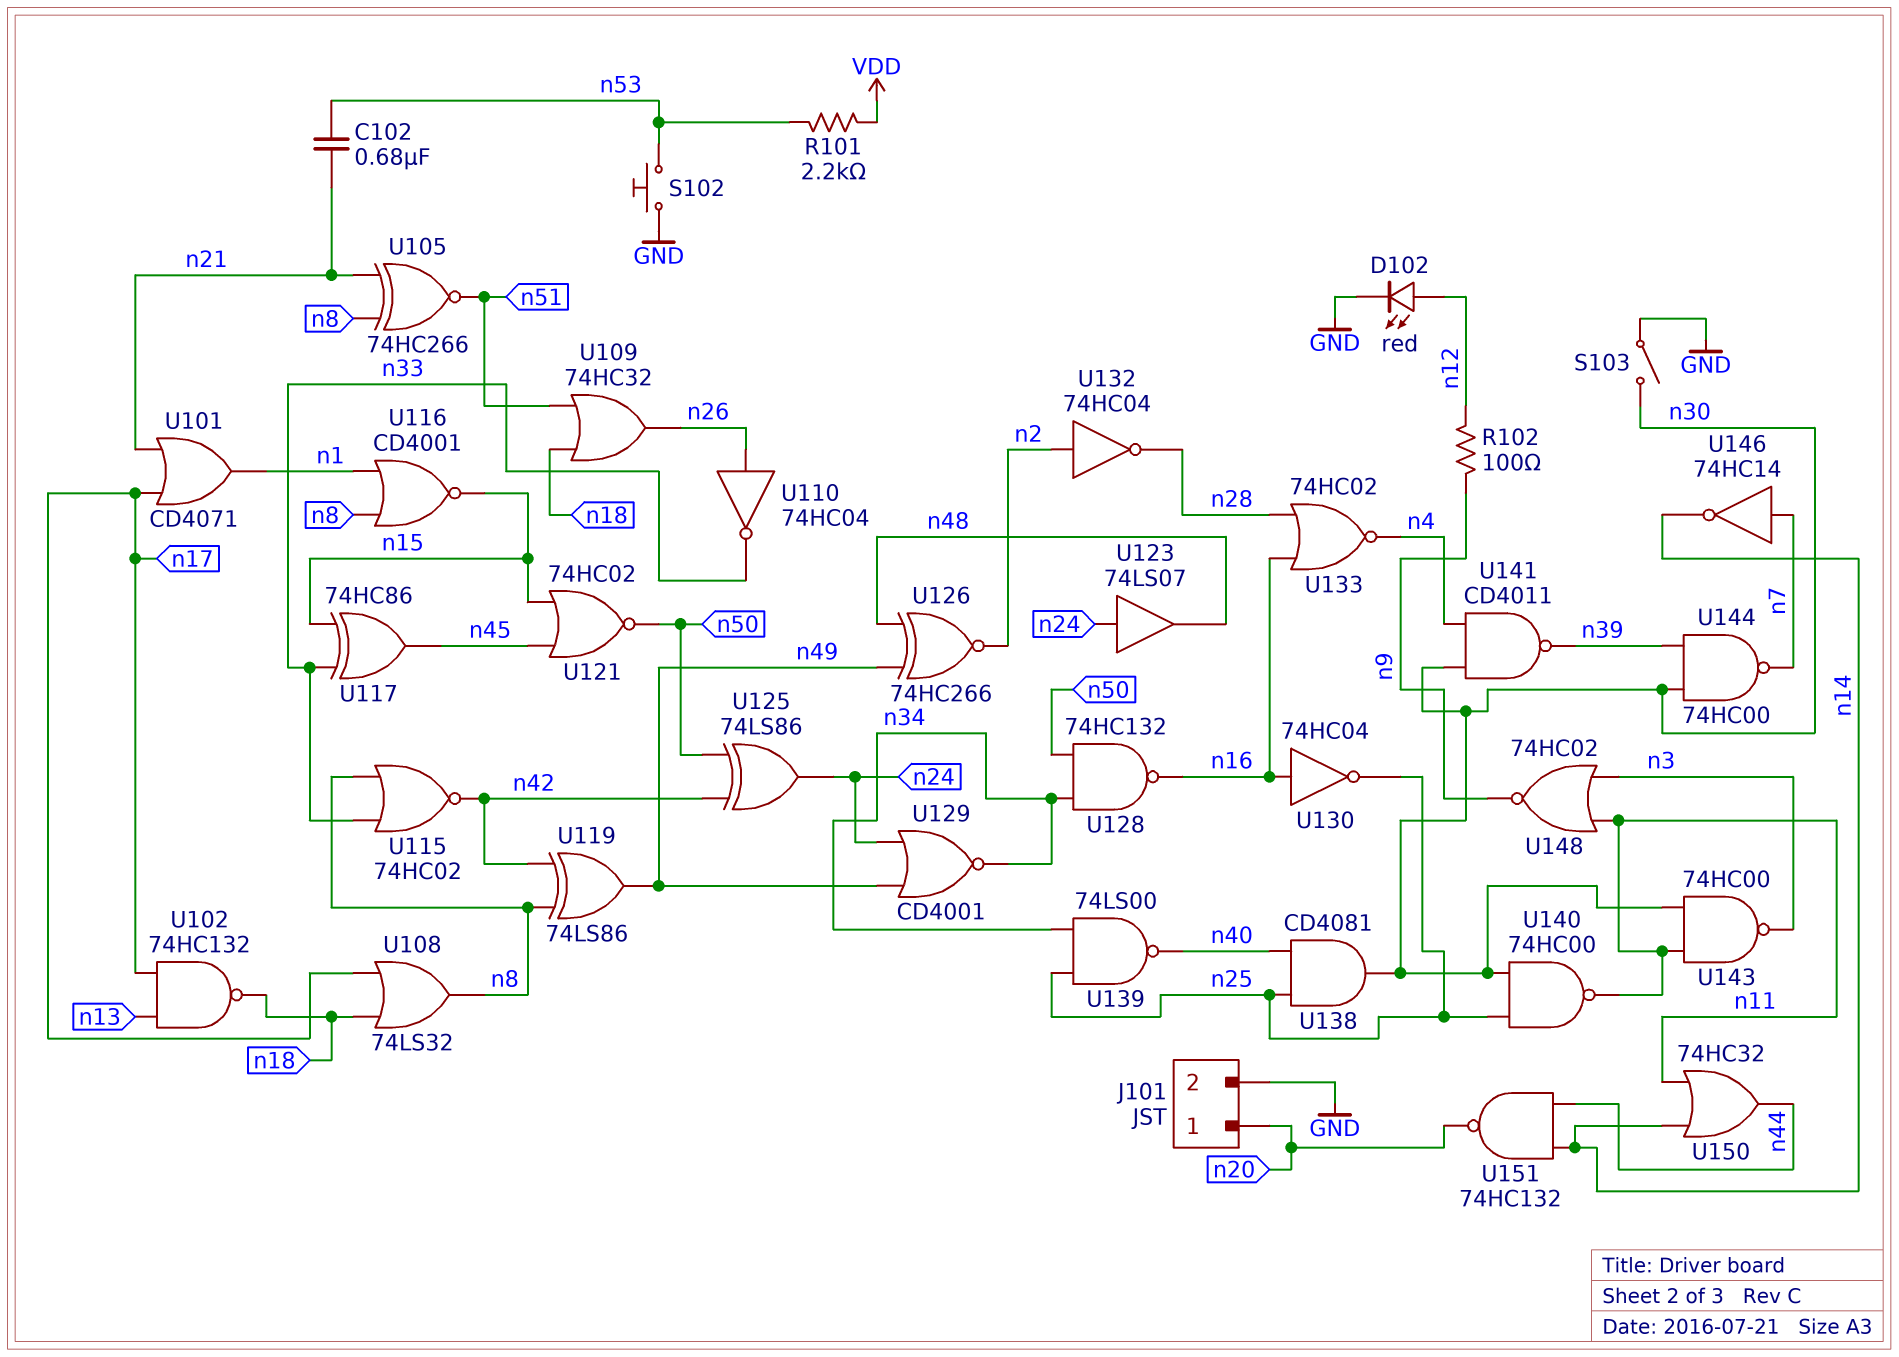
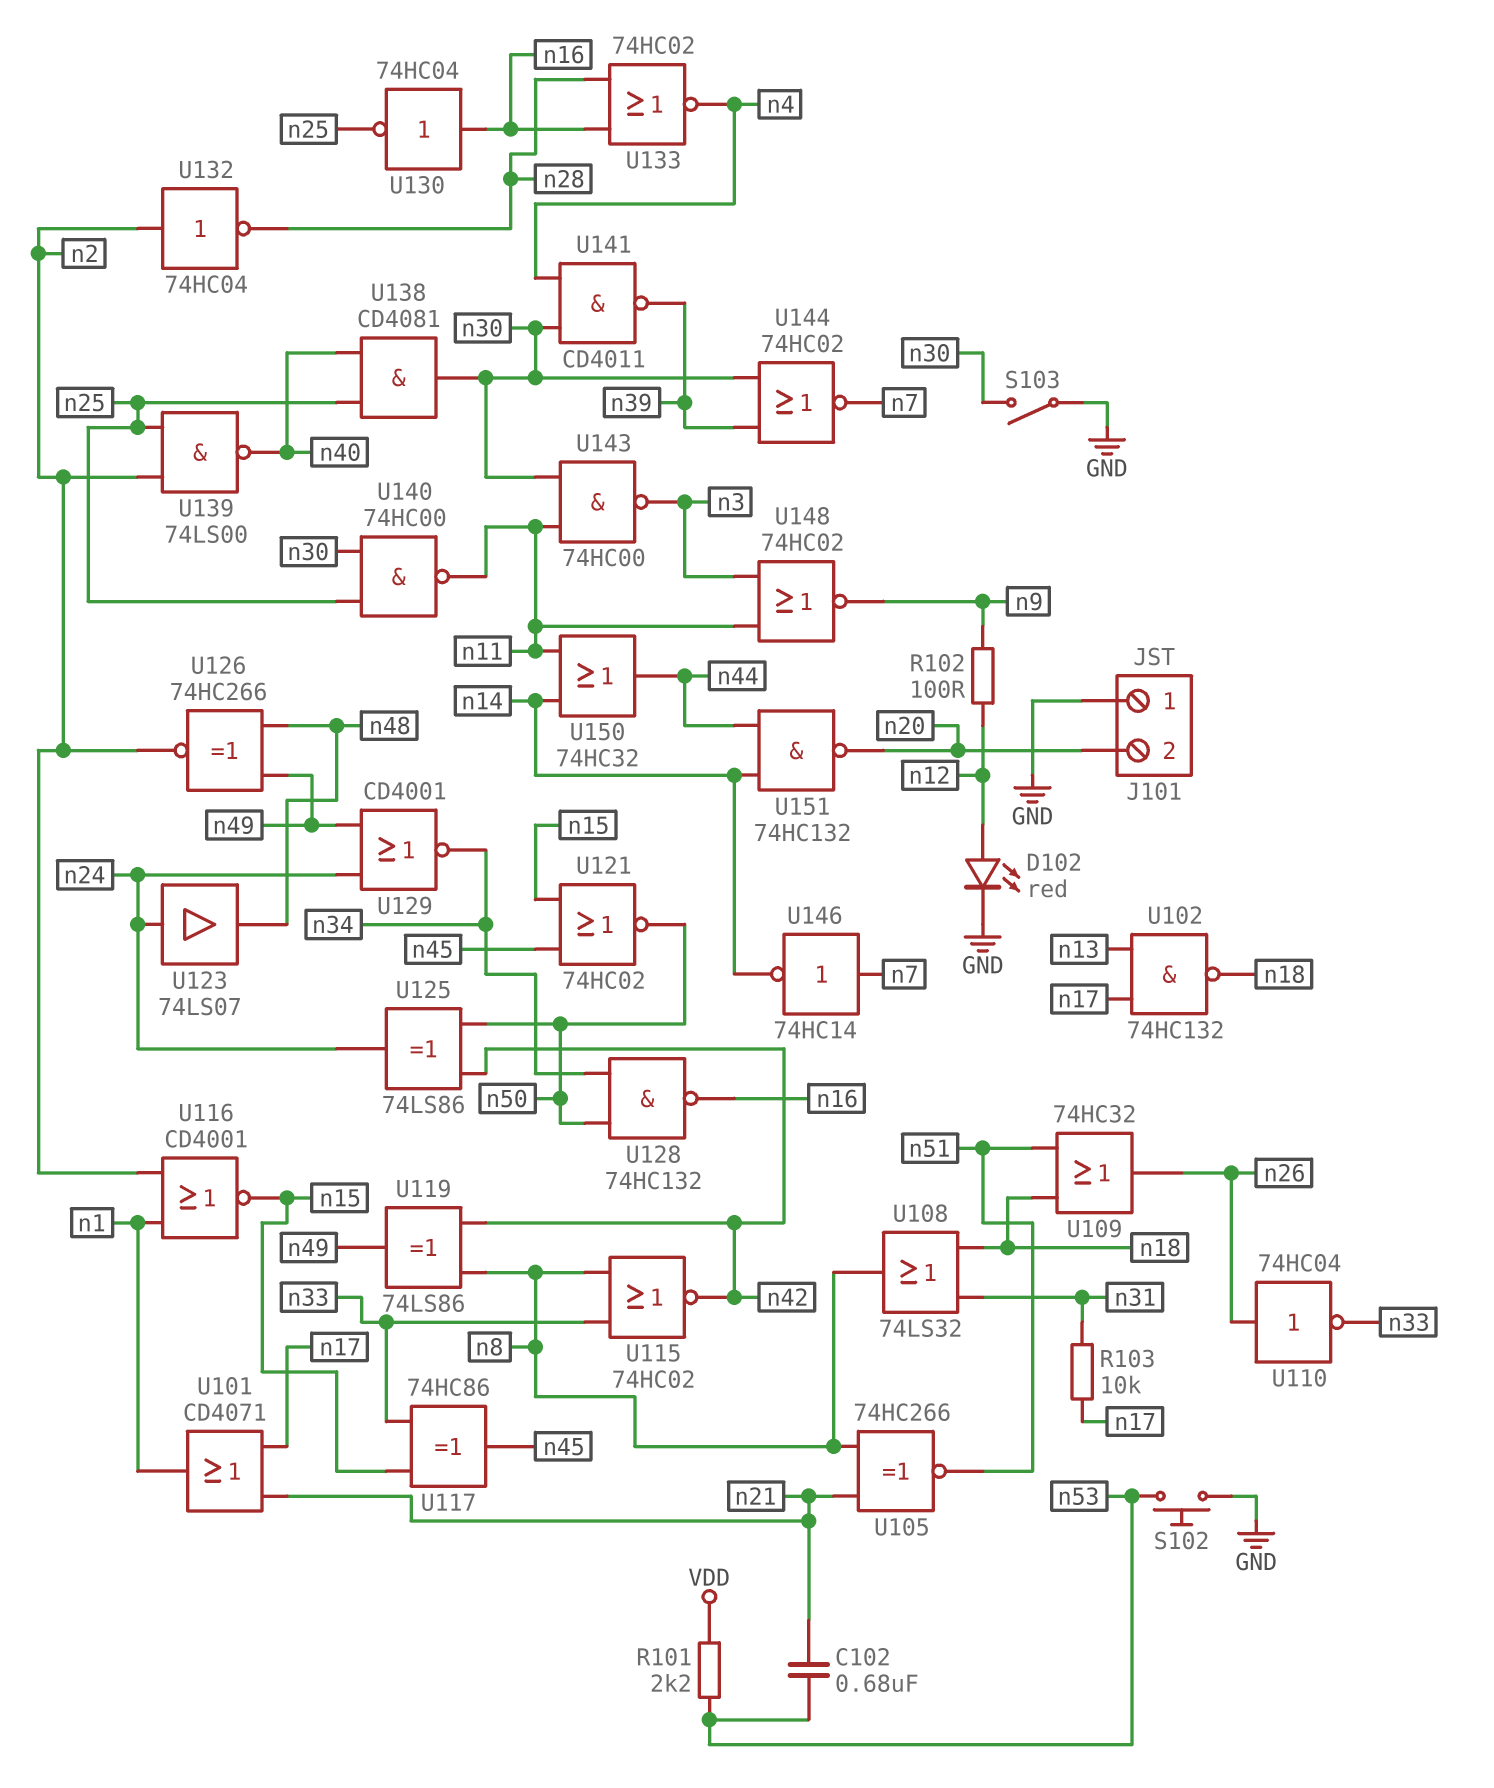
J101 pin 1: n20 -> GND
J101 pin 2: GND -> n20
R103: none -> 10k (n17, n31)
U108: OR 74LS32 (in n17, in n18, out n8) -> OR 74LS32 (in n18, in n31, out n8)
U116: NOR CD4001 (in n1, in n8, out n15) -> NOR CD4001 (in n1, in n2, out n15)
U139: NAND 74LS00 (in n25, in n34, out n40) -> NAND 74LS00 (in n2, in n25, out n40)
U144: NAND 74HC00 (in n30, in n39, out n7) -> NOR 74HC02 (in n30, in n39, out n7)

